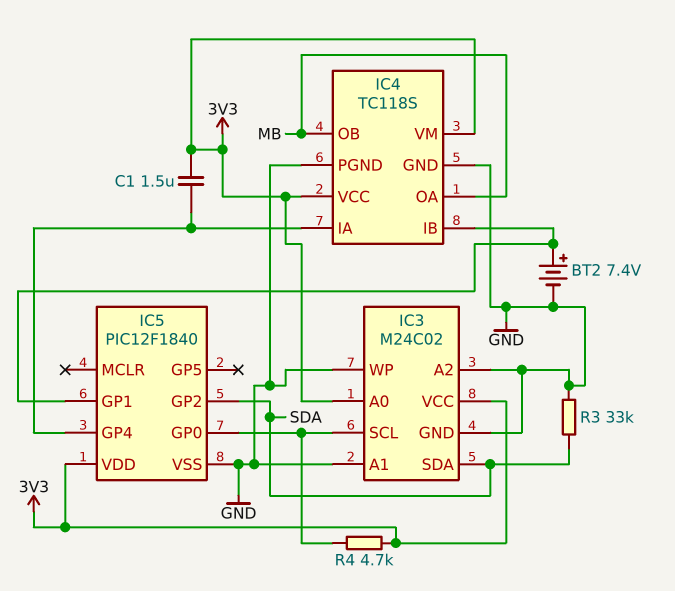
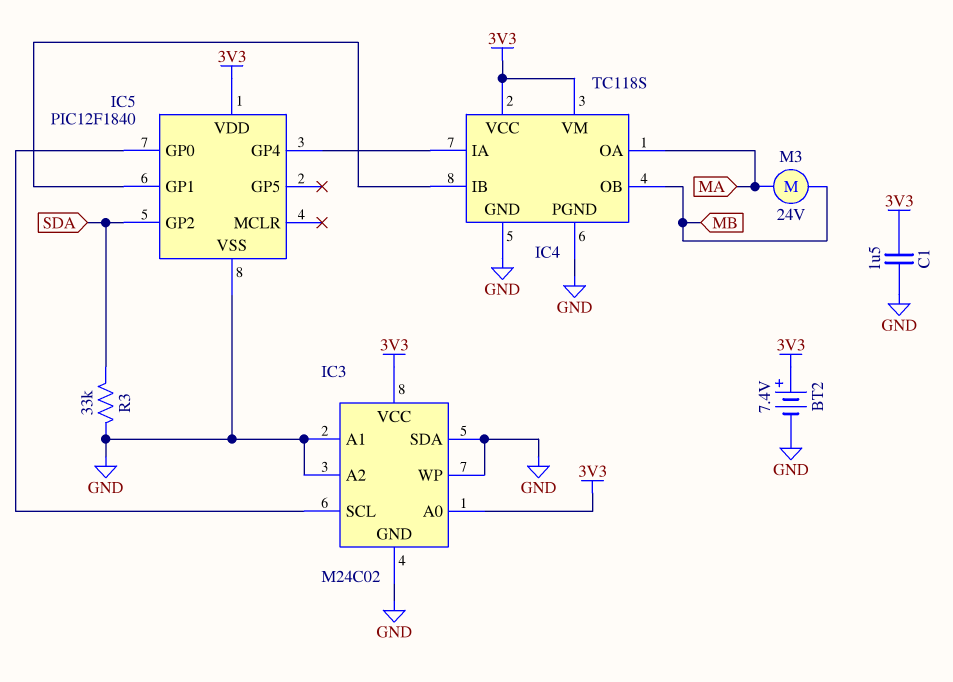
BT2: 7.4V (plus IC4/IB, minus GND) -> 7.4V (plus 3V3, minus GND)
C1: 1.5uF (3V3, IC4/IA) -> 1.5uF (3V3, GND)
IC3 pin SDA: SDA -> GND
IC4 pin OA: MB -> MA
M3: none -> motor 24V (MA, MB)
R4: 4.7k (3V3, IC3/SCL) -> none

